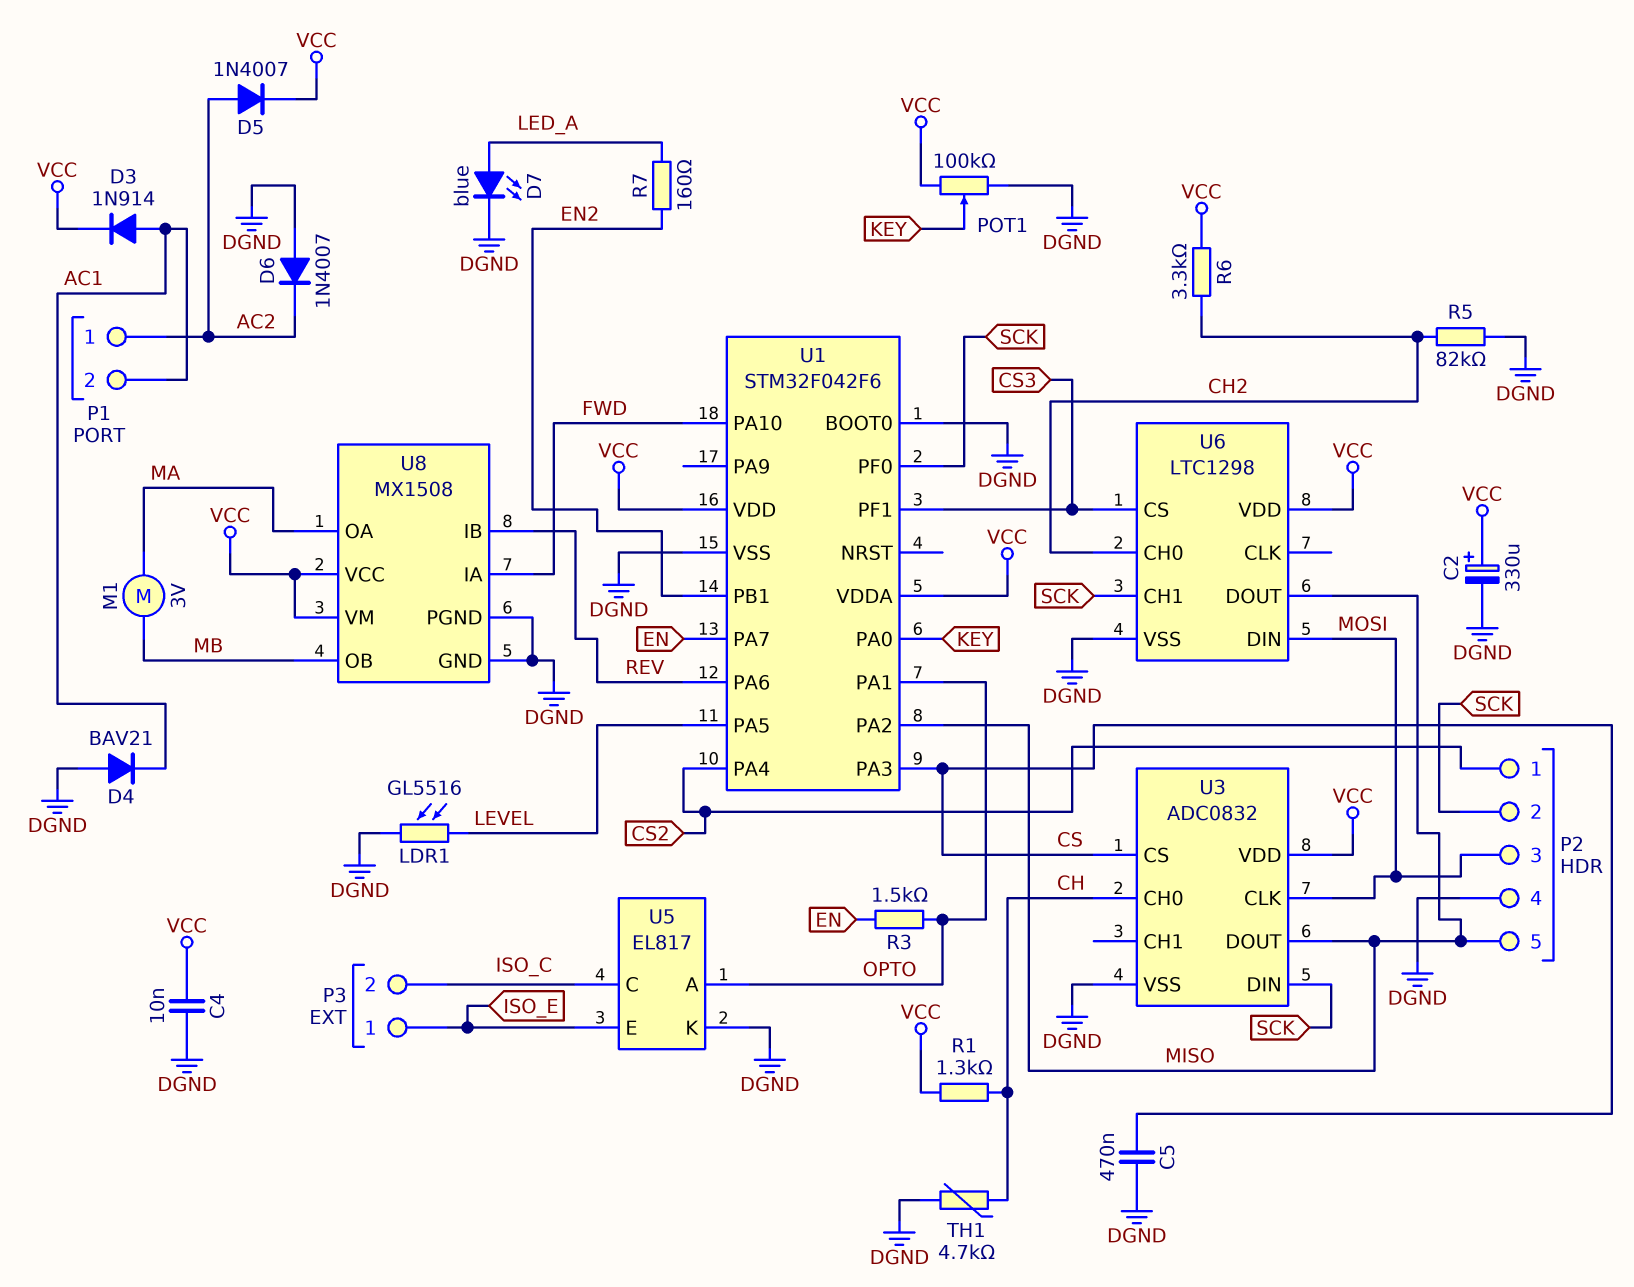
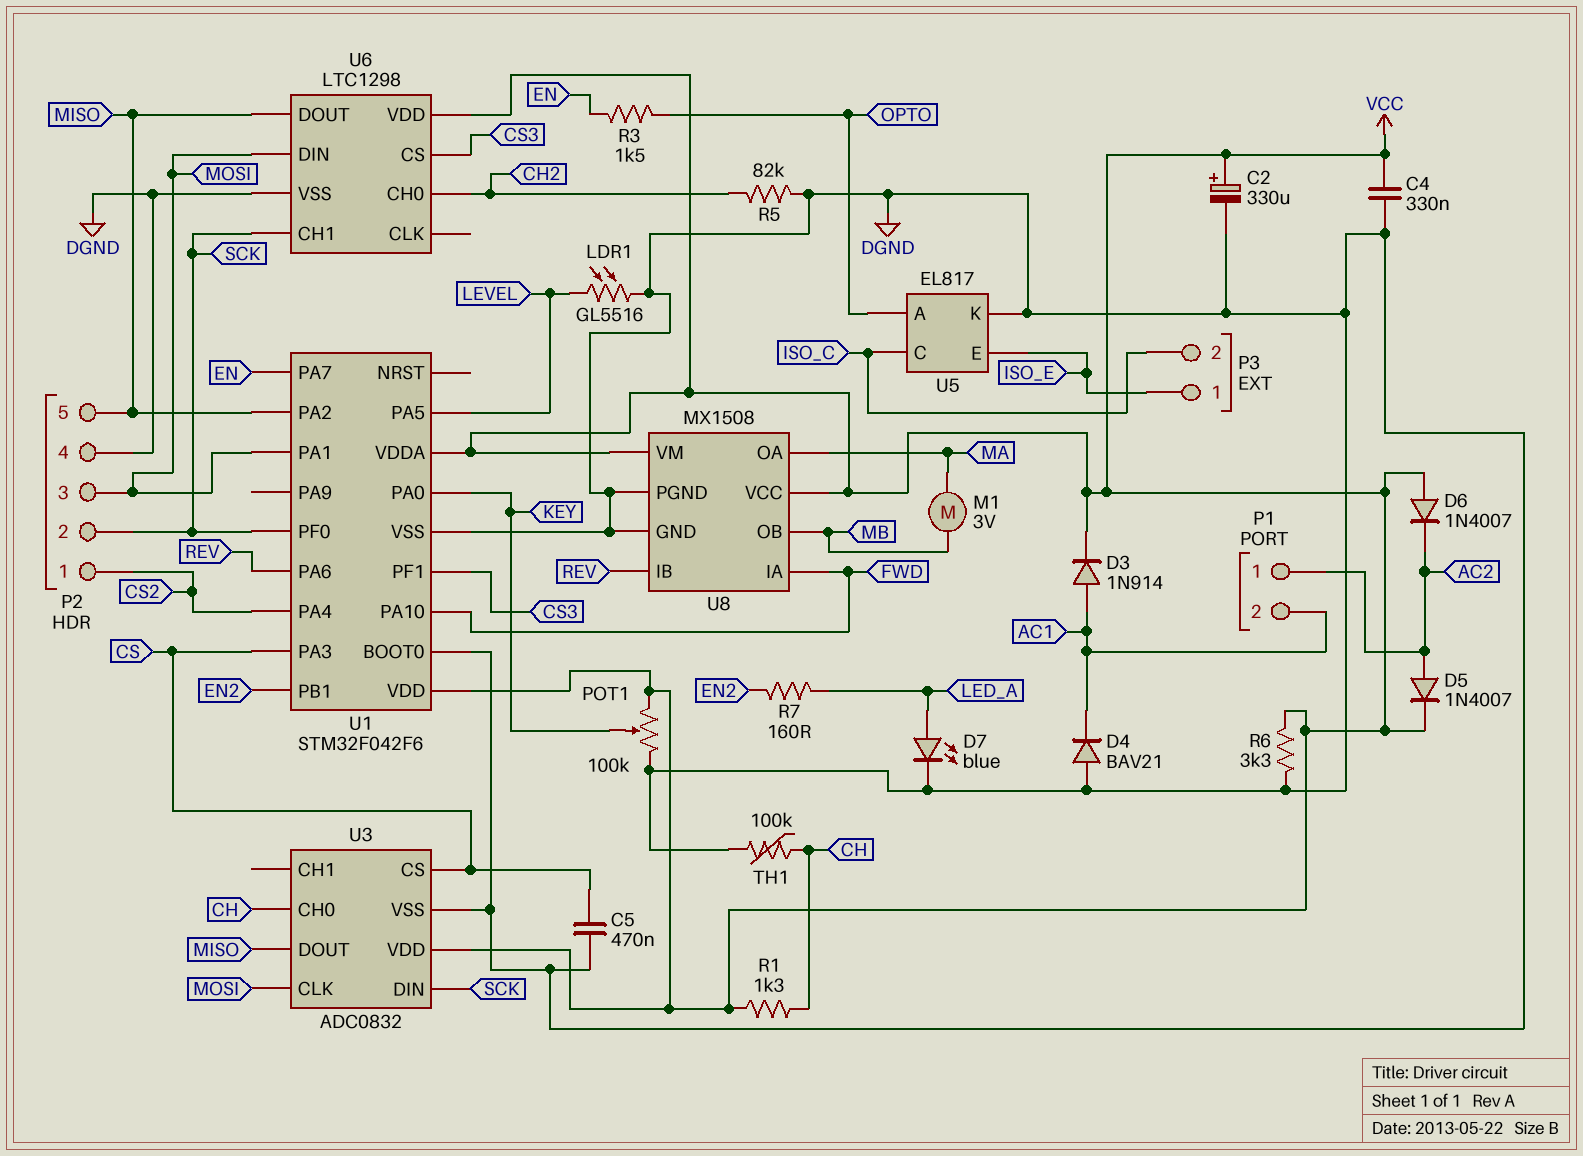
C4: 10nF (DGND, VCC) -> 330nF (DGND, VCC)
D6: diode 1N4007 (A DGND, K AC2) -> diode 1N4007 (A VCC, K AC2)
R6: 3.3k (CH2, VCC) -> 3.3k (DGND, VCC)
TH1: 4.7k (CH, DGND) -> 100k (CH, DGND)
U1 pin PA1: OPTO -> MOSI

